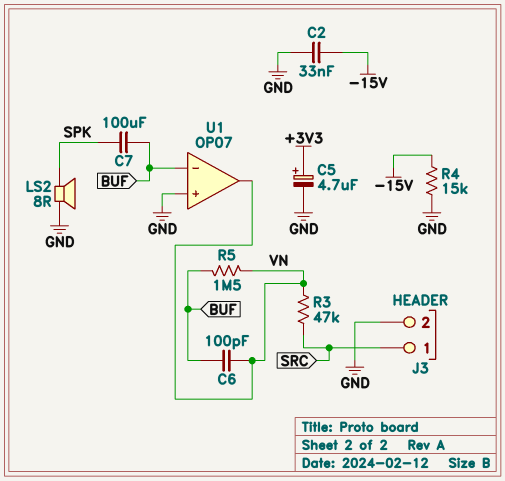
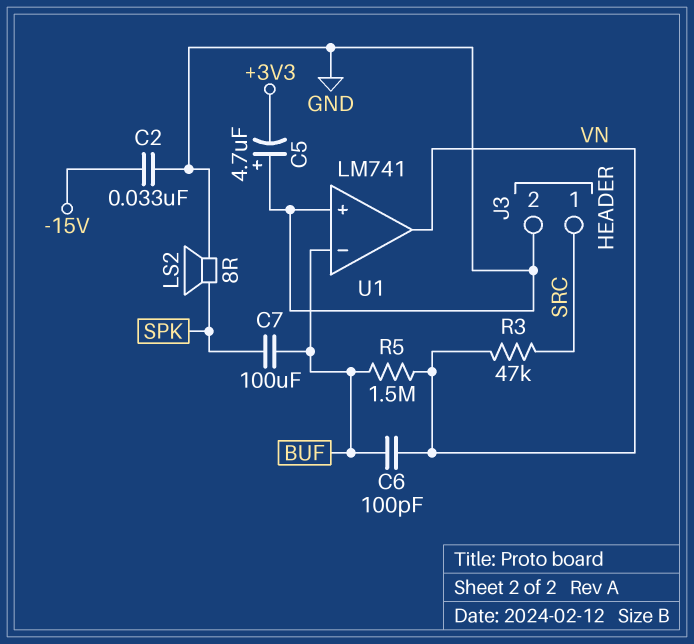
C5: 4.7uF (plus +3V3, minus GND) -> 4.7uF (plus GND, minus +3V3)
R4: 15k (-15V, GND) -> none
U1: OP07 -> LM741

